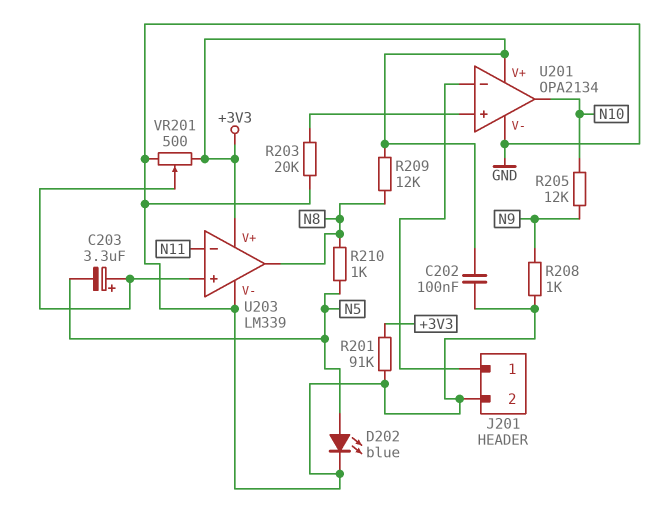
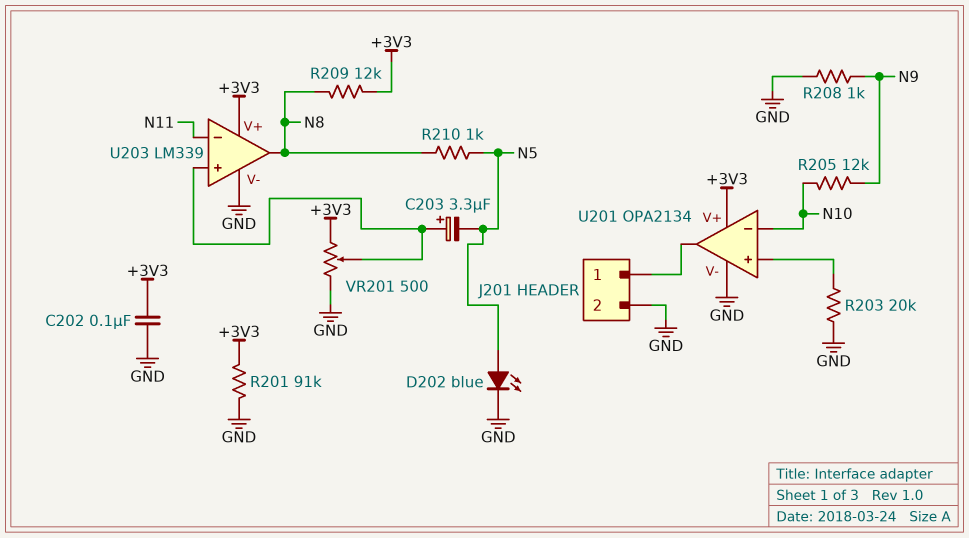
U201 pin in-: J201/1 -> N10
U201 pin out: N10 -> J201/1

